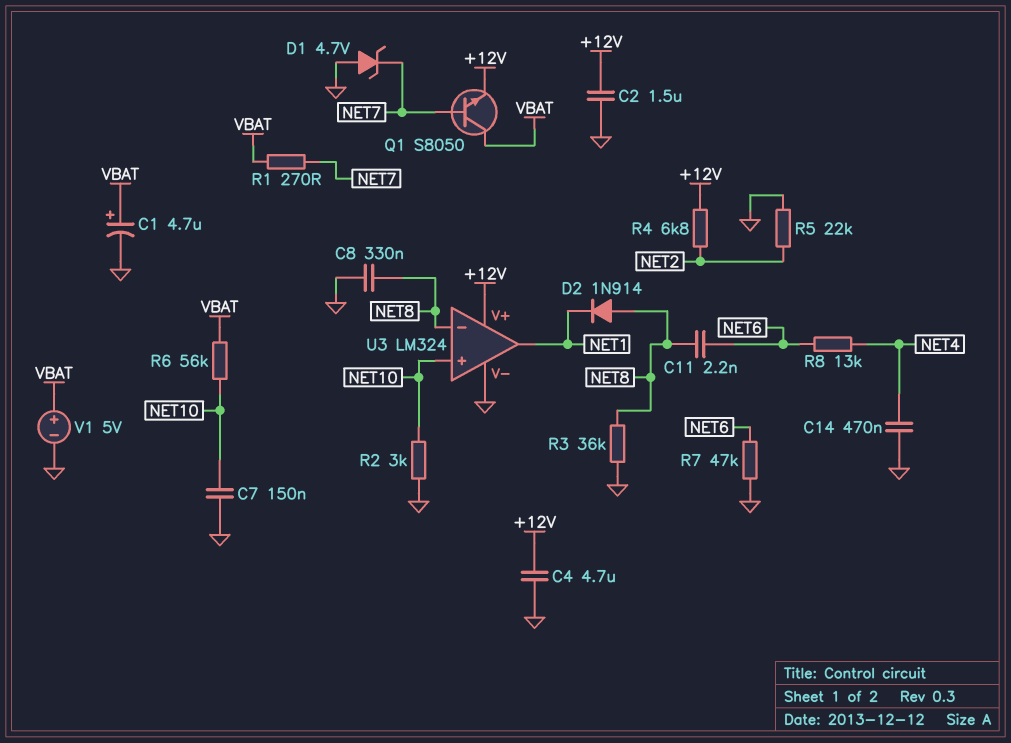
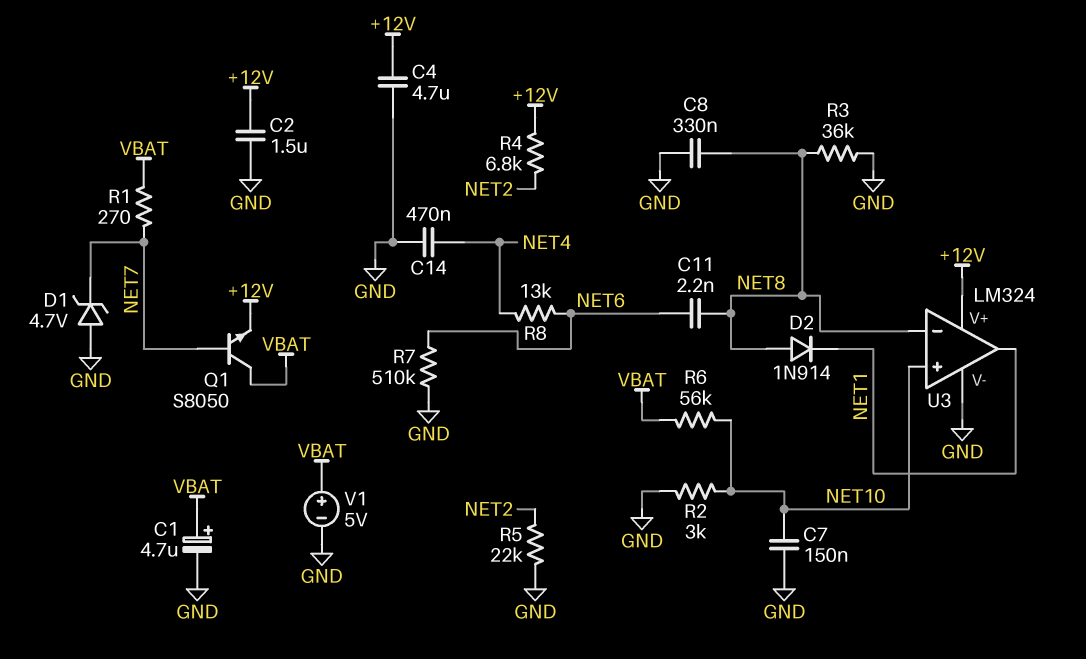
R7: 47k (GND, NET6) -> 510k (GND, NET6)

